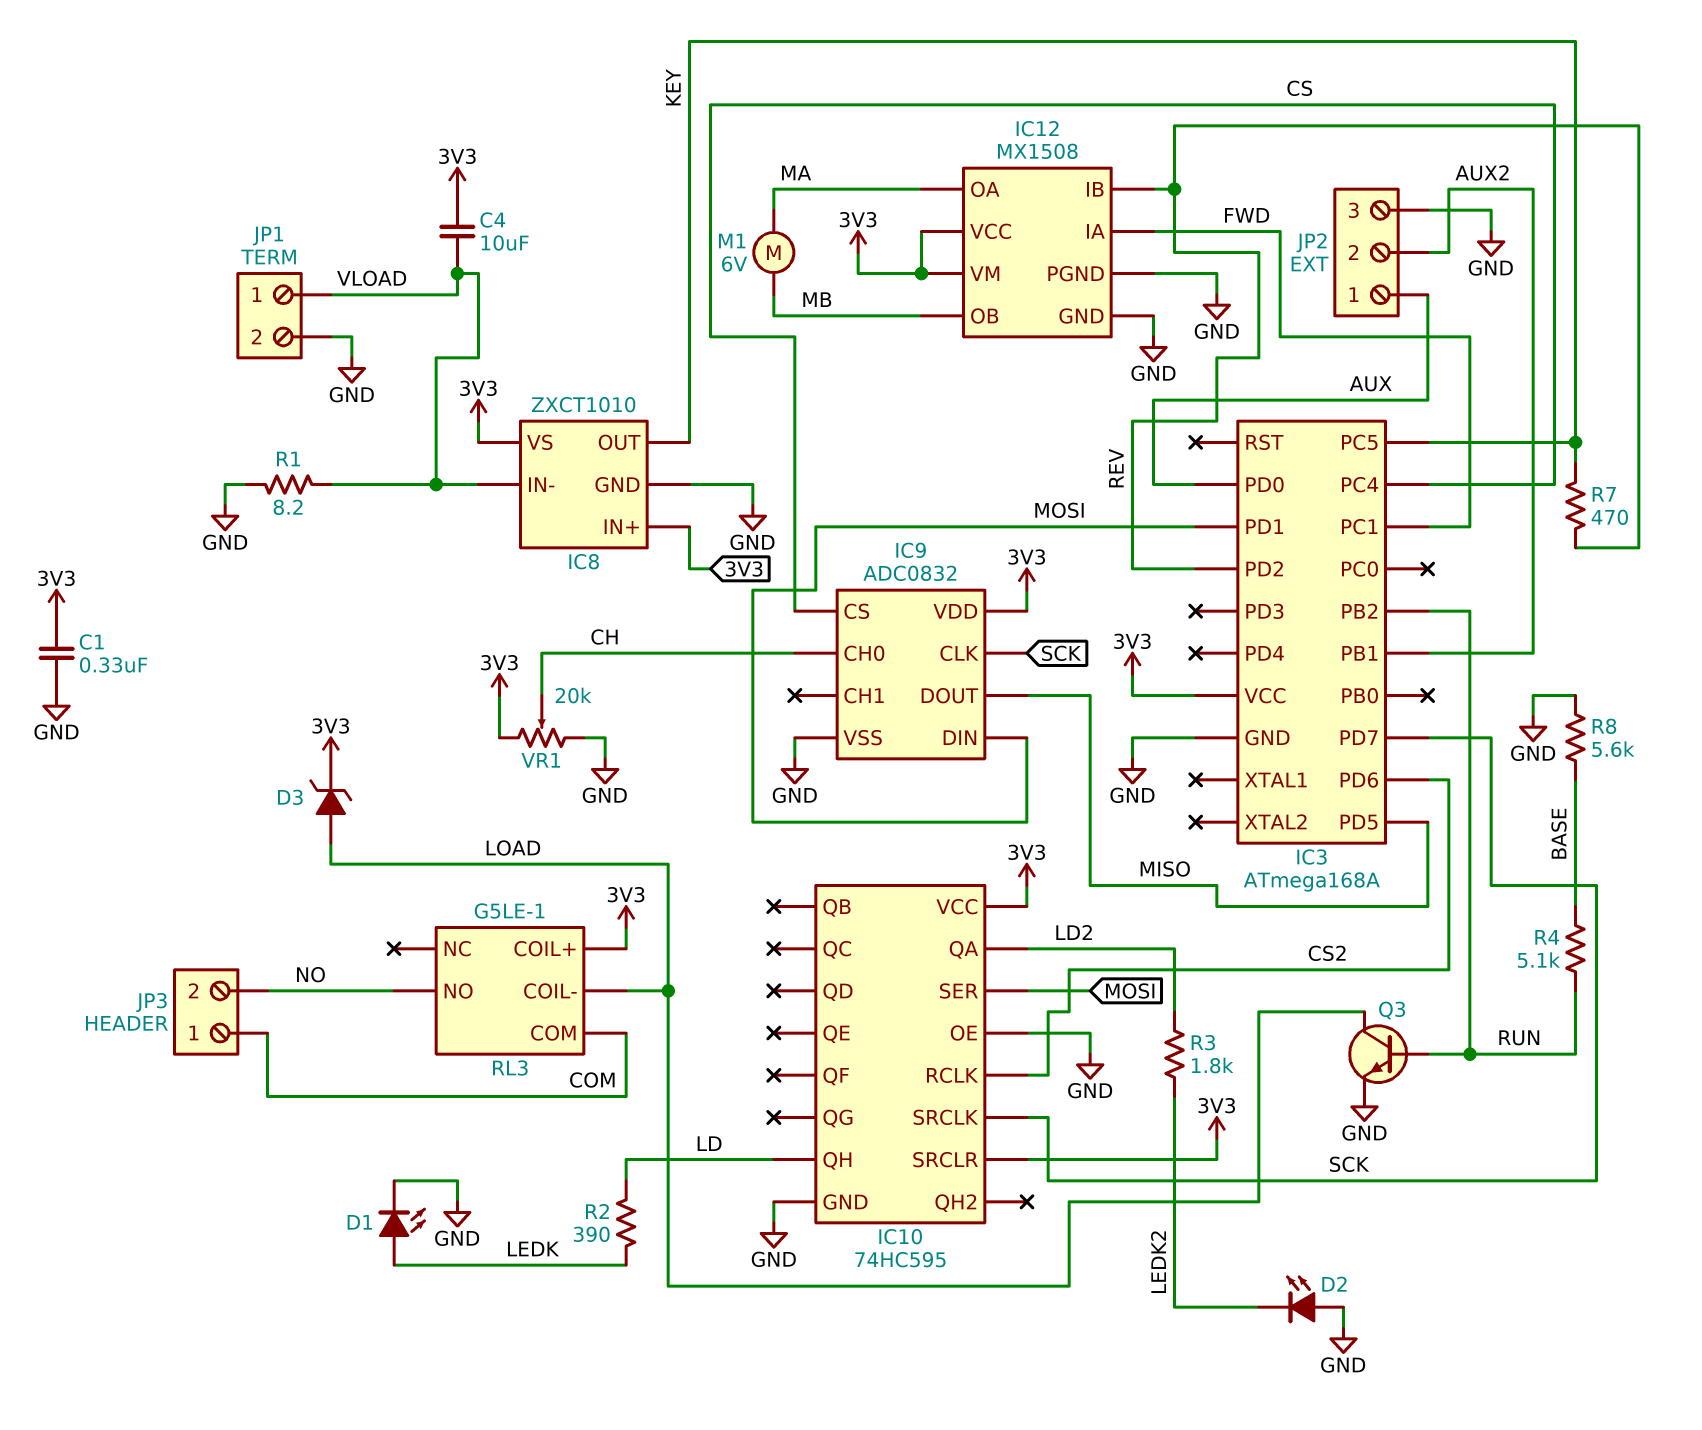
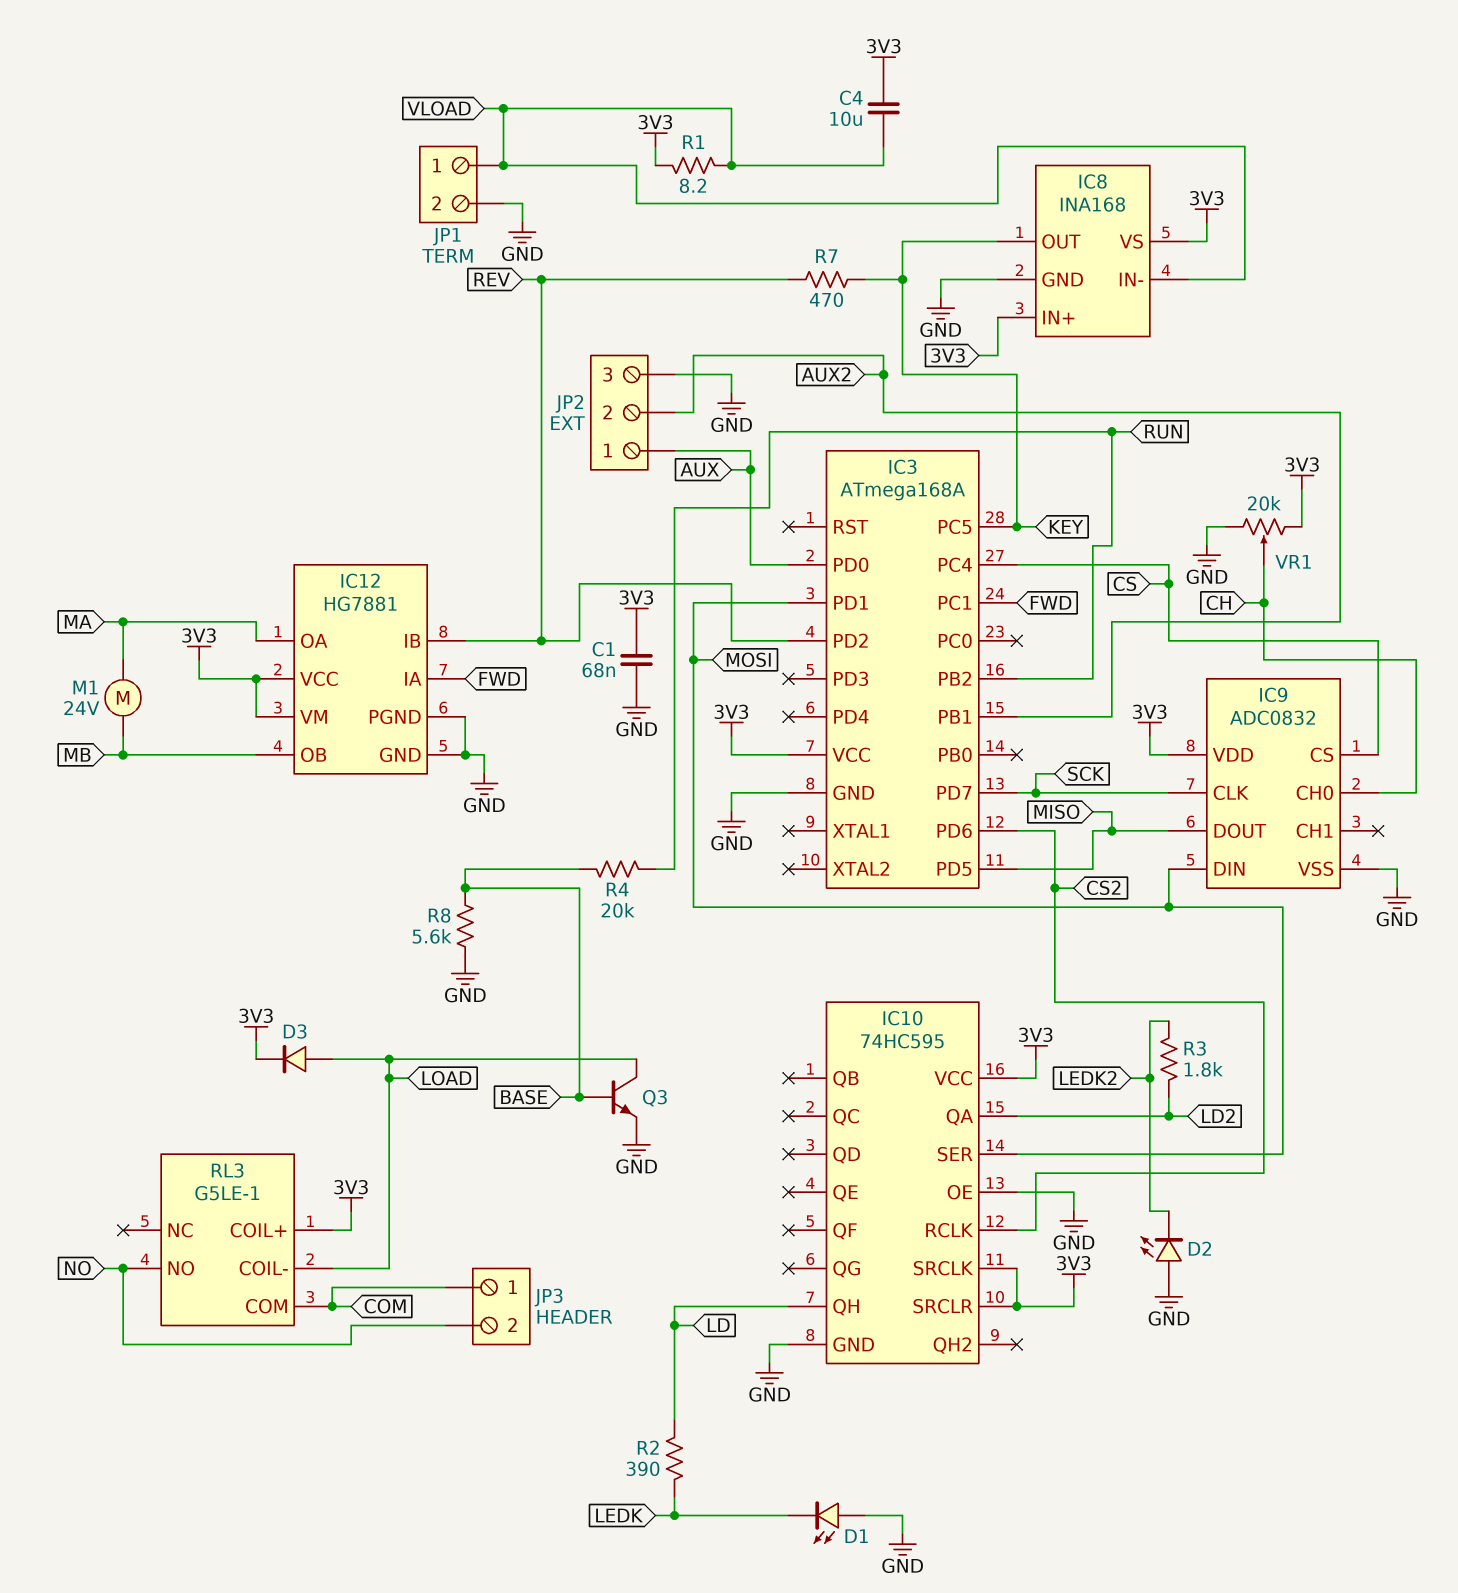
C1: 330nF (3V3, GND) -> 68nF (3V3, GND)
D1: LED (A LEDK, K GND) -> LED (A GND, K LEDK)
D3: zener (A LOAD, K 3V3) -> diode (A LOAD, K 3V3)
IC8: ZXCT1010 -> INA168
IC10 pin SRCLK: SCK -> 3V3
IC12: MX1508 -> HG7881
M1: motor 6V (MA, MB) -> motor 24V (MA, MB)
Q3: NPN (B RUN, C LOAD, E GND) -> NPN (B BASE, C LOAD, E GND)
R1: 8.2 (GND, VLOAD) -> 8.2 (3V3, VLOAD)
R4: 5.1k (BASE, RUN) -> 20k (BASE, RUN)

